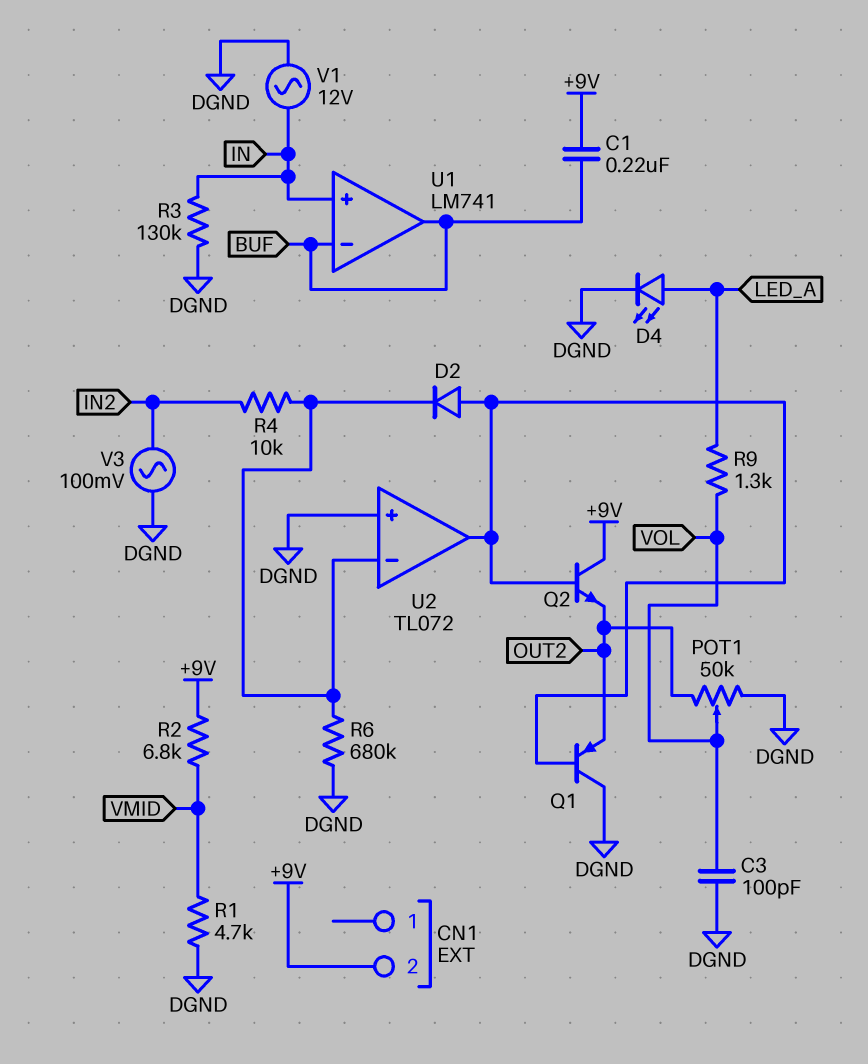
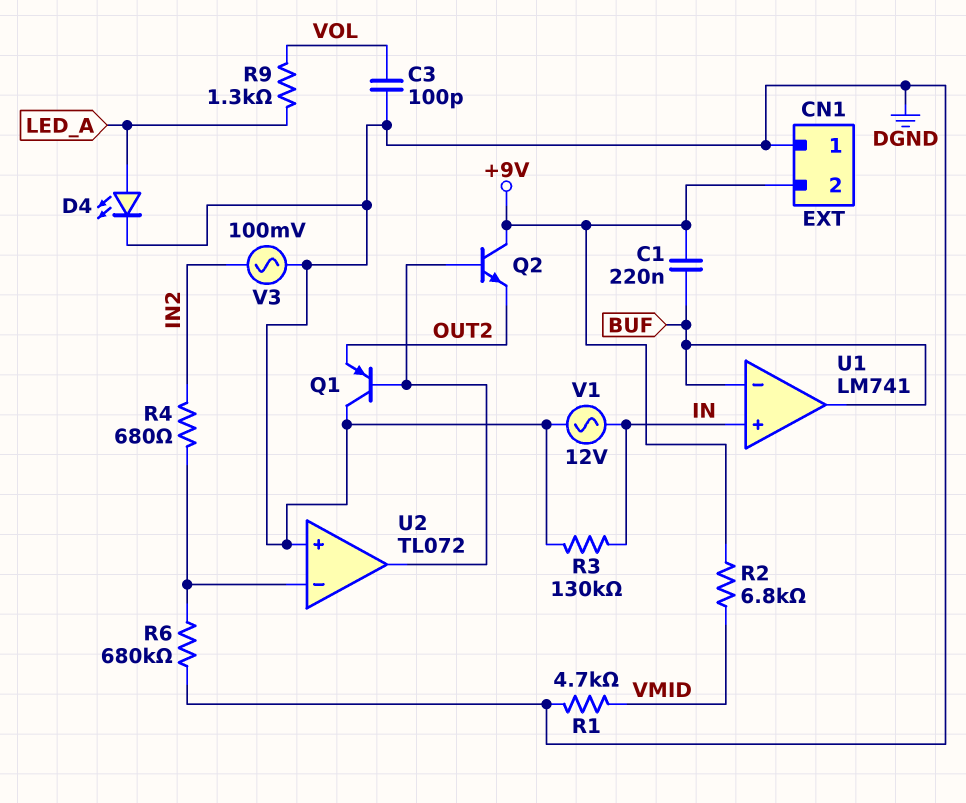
CN1 pin 1: none -> DGND
D2: diode (A U2/out, K U2/in-) -> none
POT1: 50k (DGND, OUT2, wiper VOL) -> none
R4: 10k (IN2, U2/in-) -> 680 (IN2, U2/in-)

